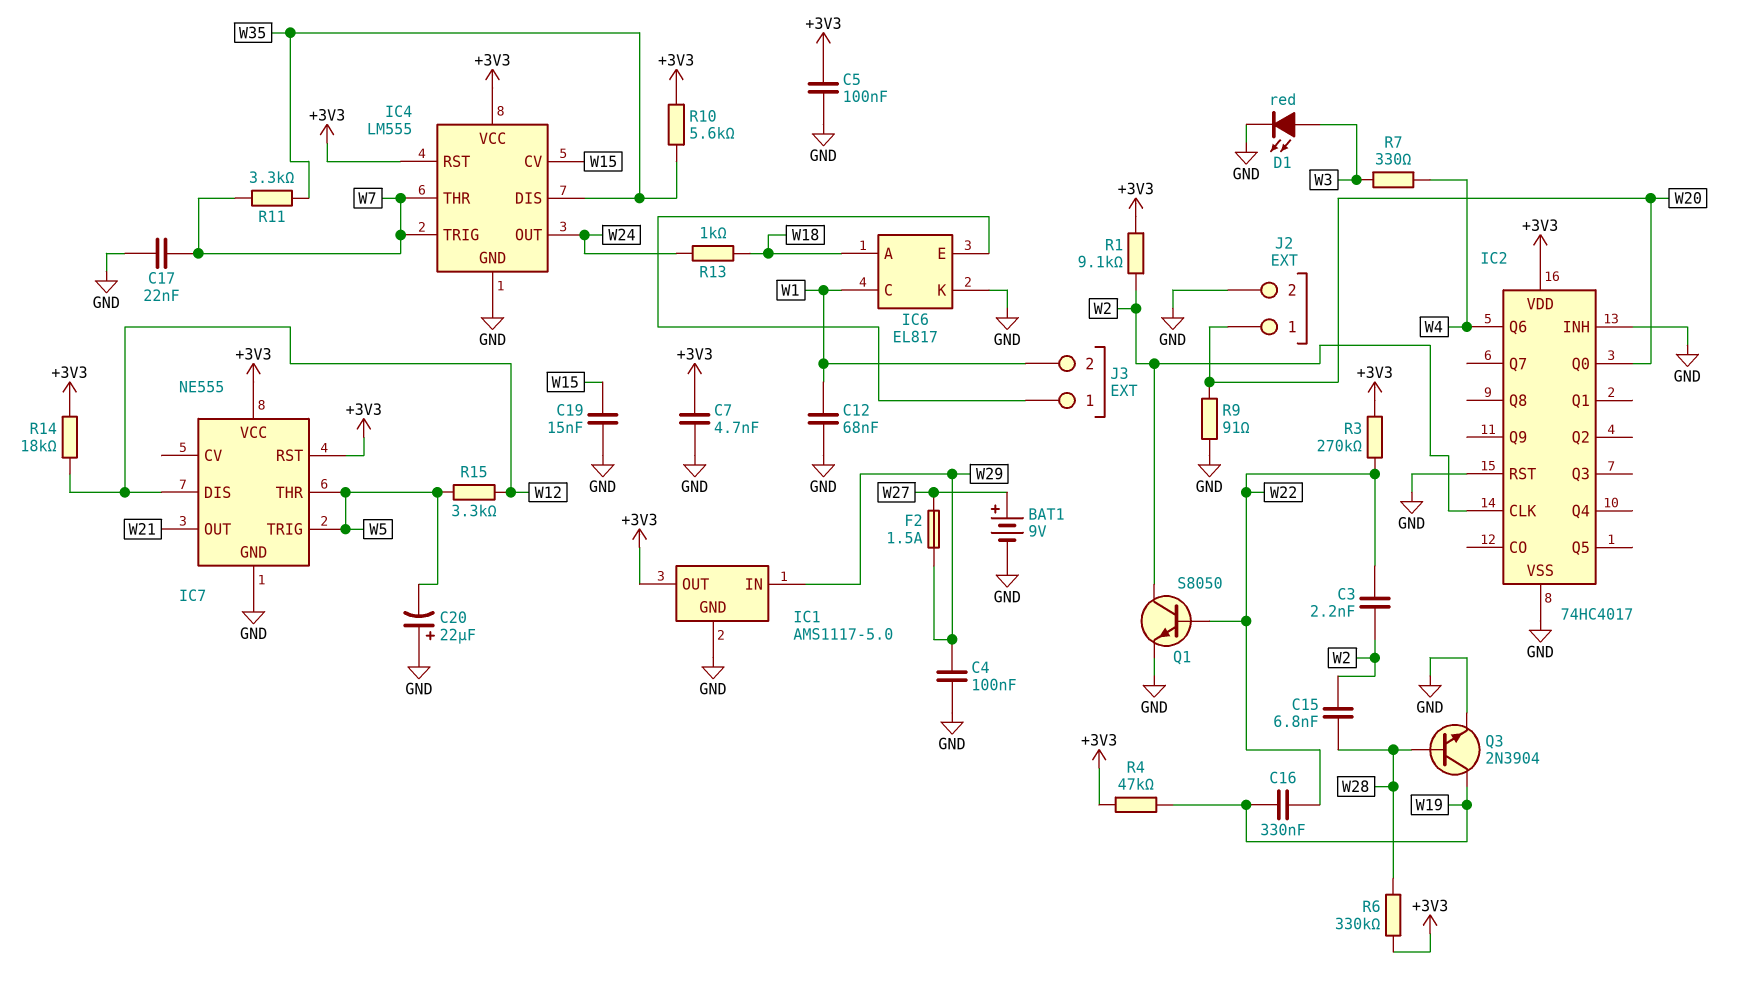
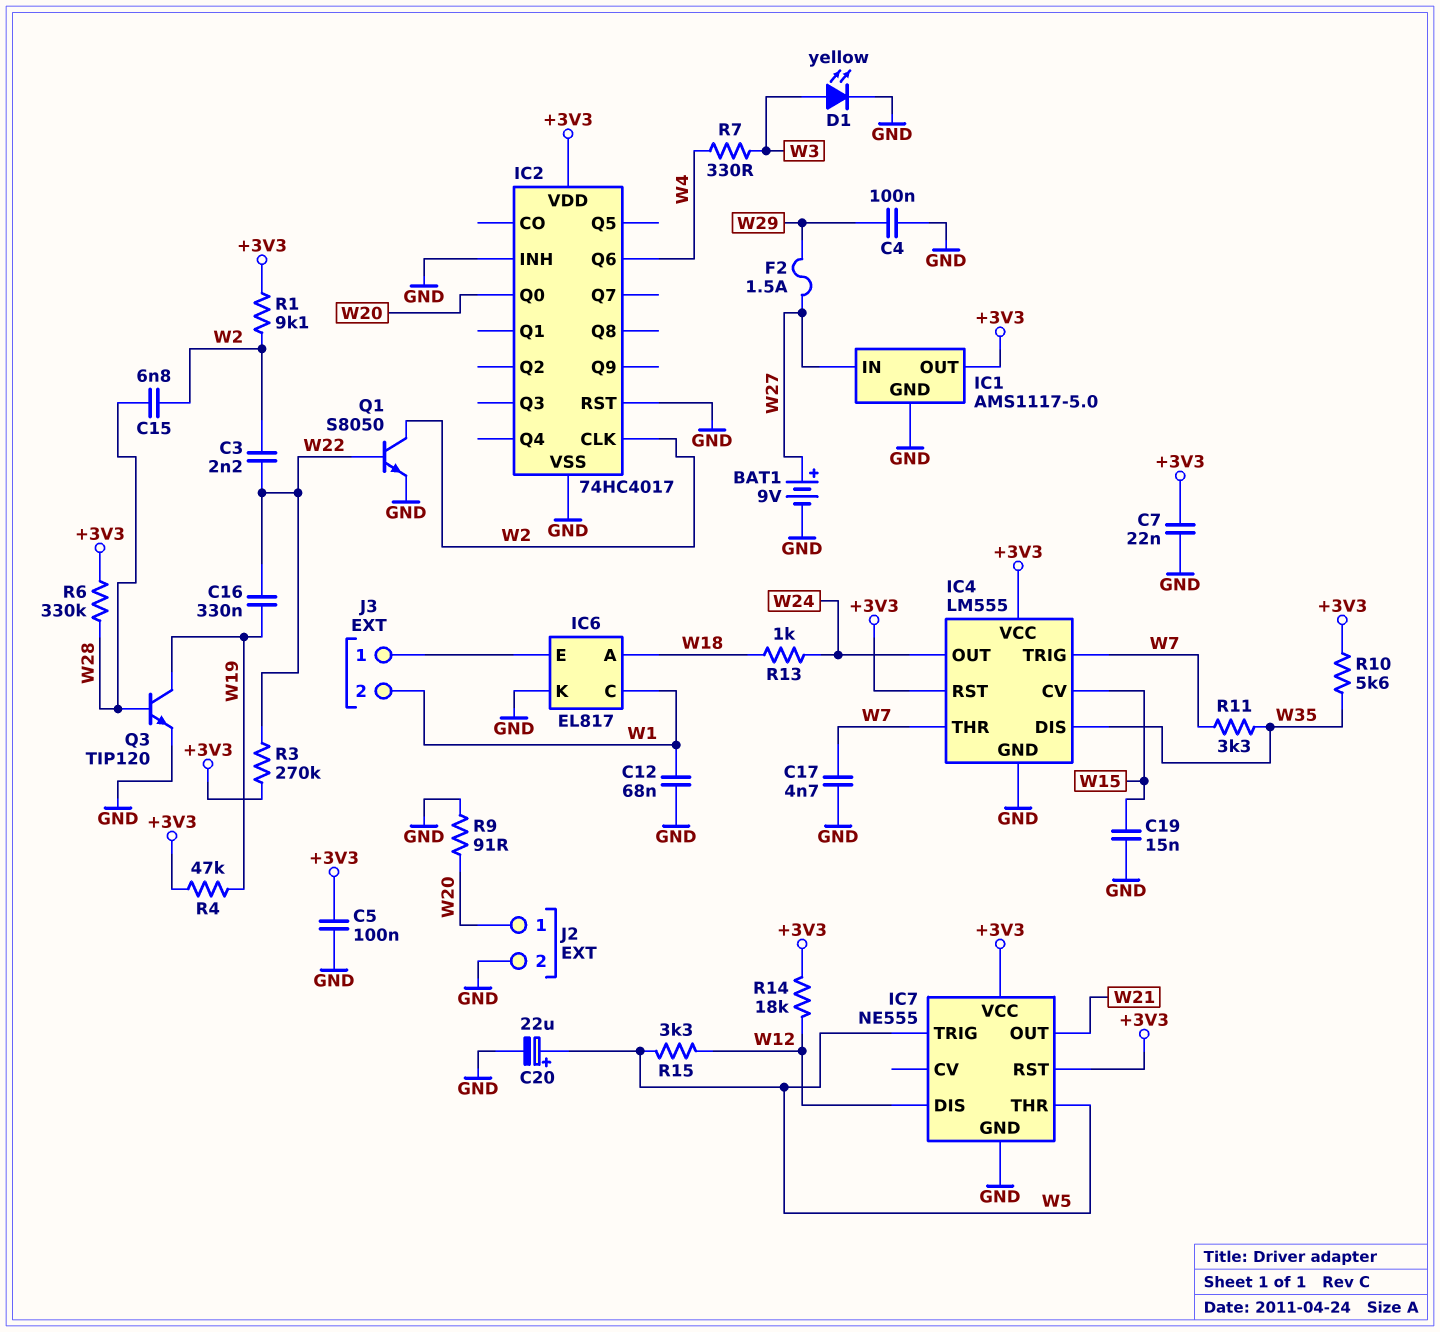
C7: 4.7nF (+3V3, GND) -> 22nF (+3V3, GND)
C17: 22nF (GND, W7) -> 4.7nF (GND, W7)
C20: 22uF (plus GND, minus W5) -> 22uF (plus W5, minus GND)
D1: LED red (A W3, K GND) -> LED yellow (A W3, K GND)
IC1 pin IN: W29 -> W27
Q3: NPN 2N3904 (B W28, C W19, E GND) -> NPN TIP120 (B W28, C W19, E GND)

